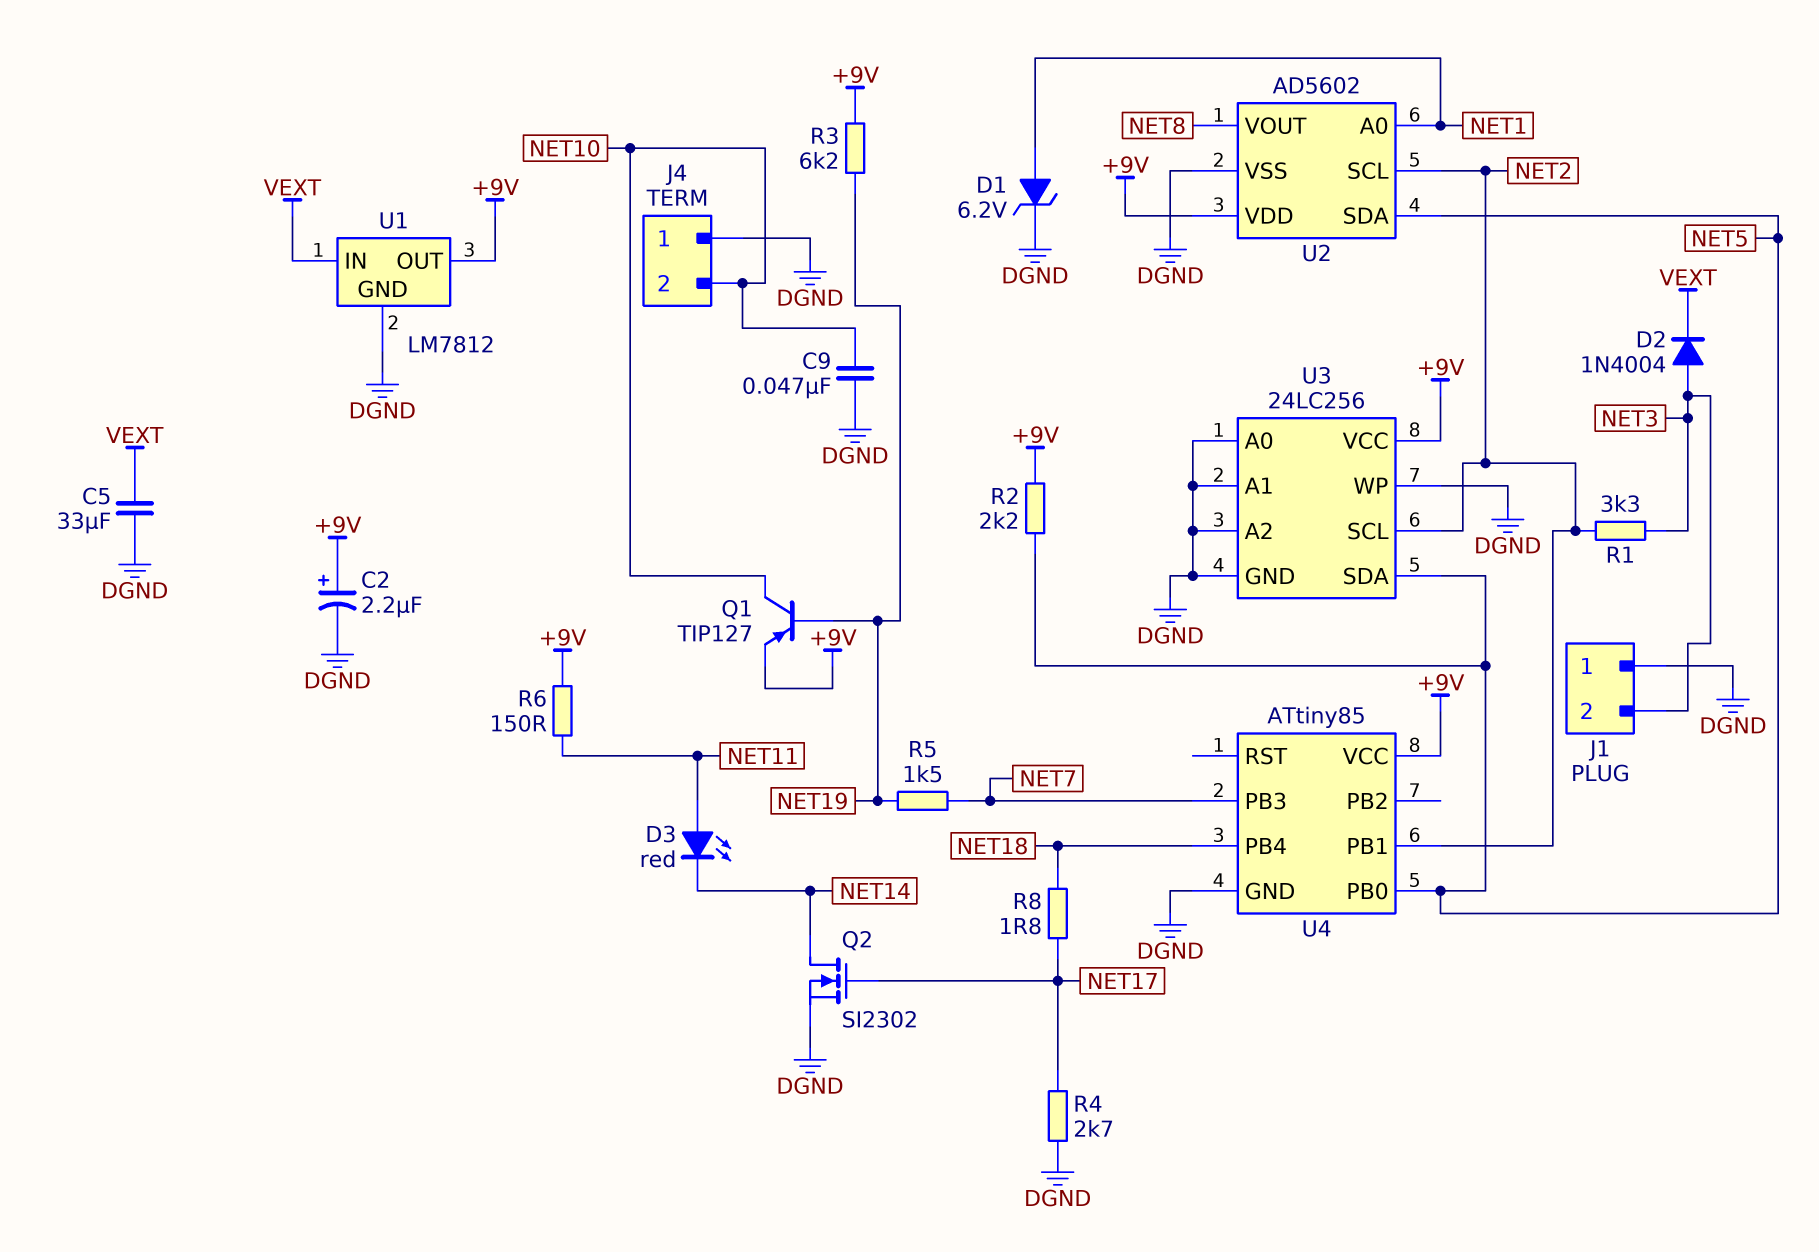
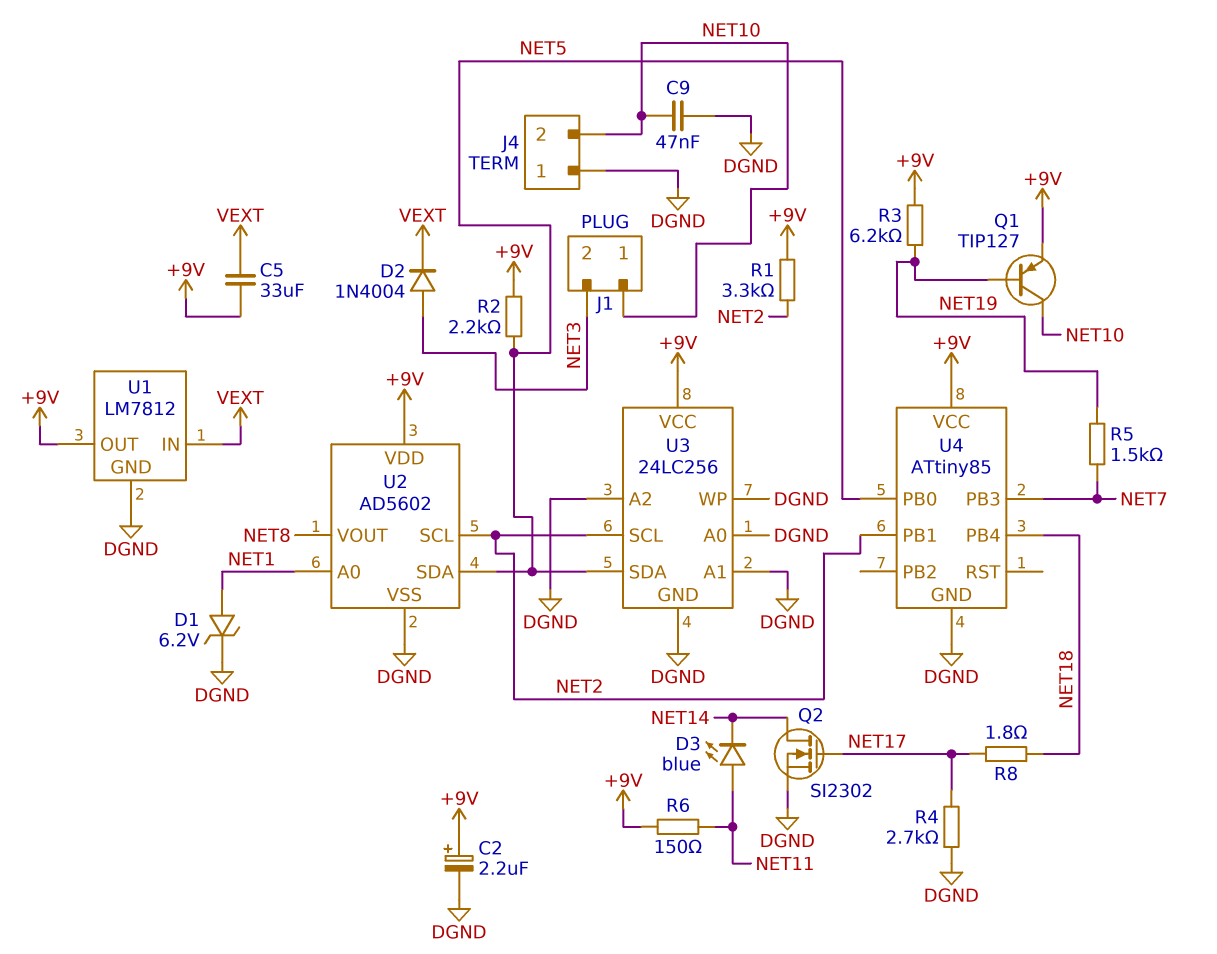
C5: 33uF (DGND, VEXT) -> 33uF (+9V, VEXT)
D3: LED red (A NET11, K NET14) -> LED blue (A NET11, K NET14)
J1 pin 1: DGND -> NET10
R1: 3.3k (NET2, NET3) -> 3.3k (+9V, NET2)

